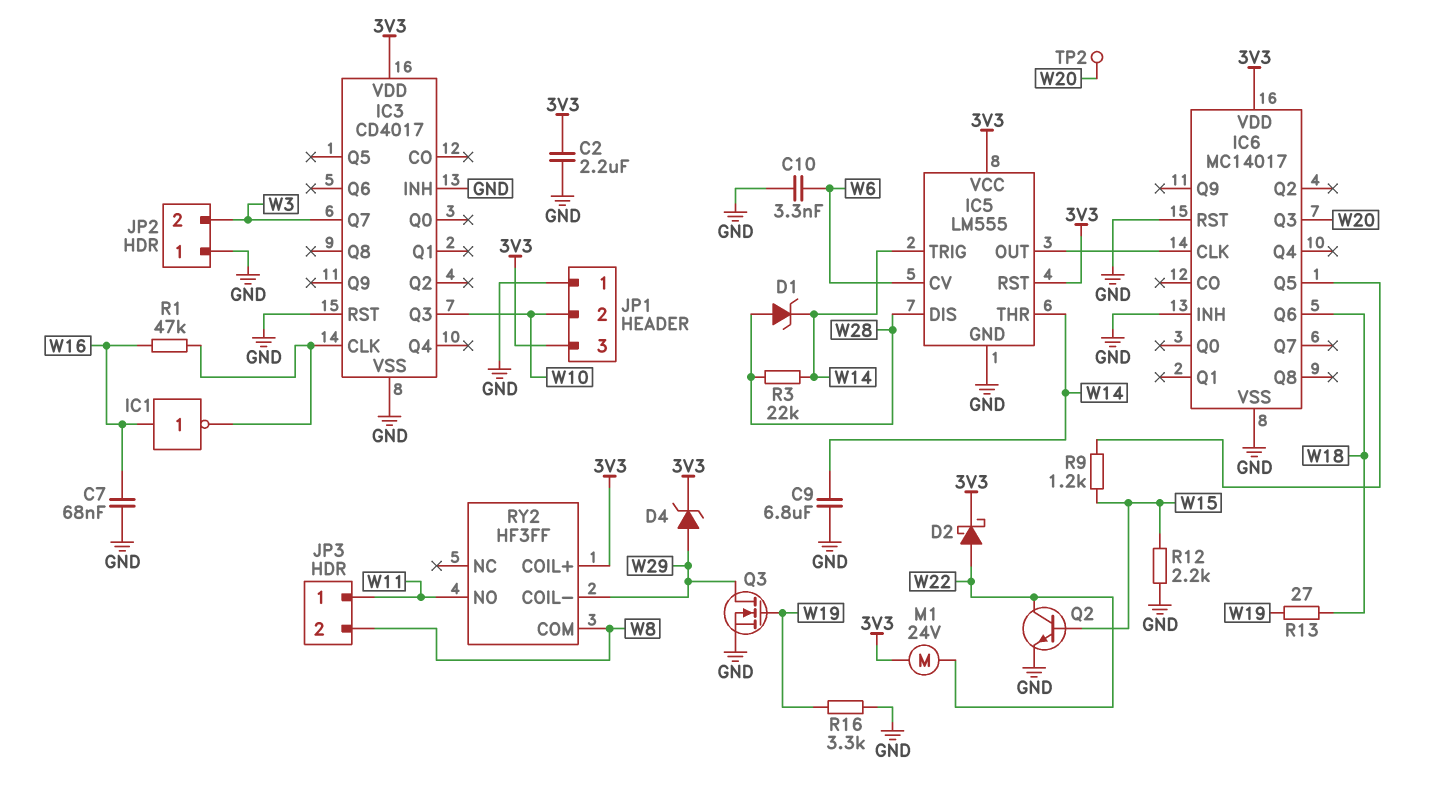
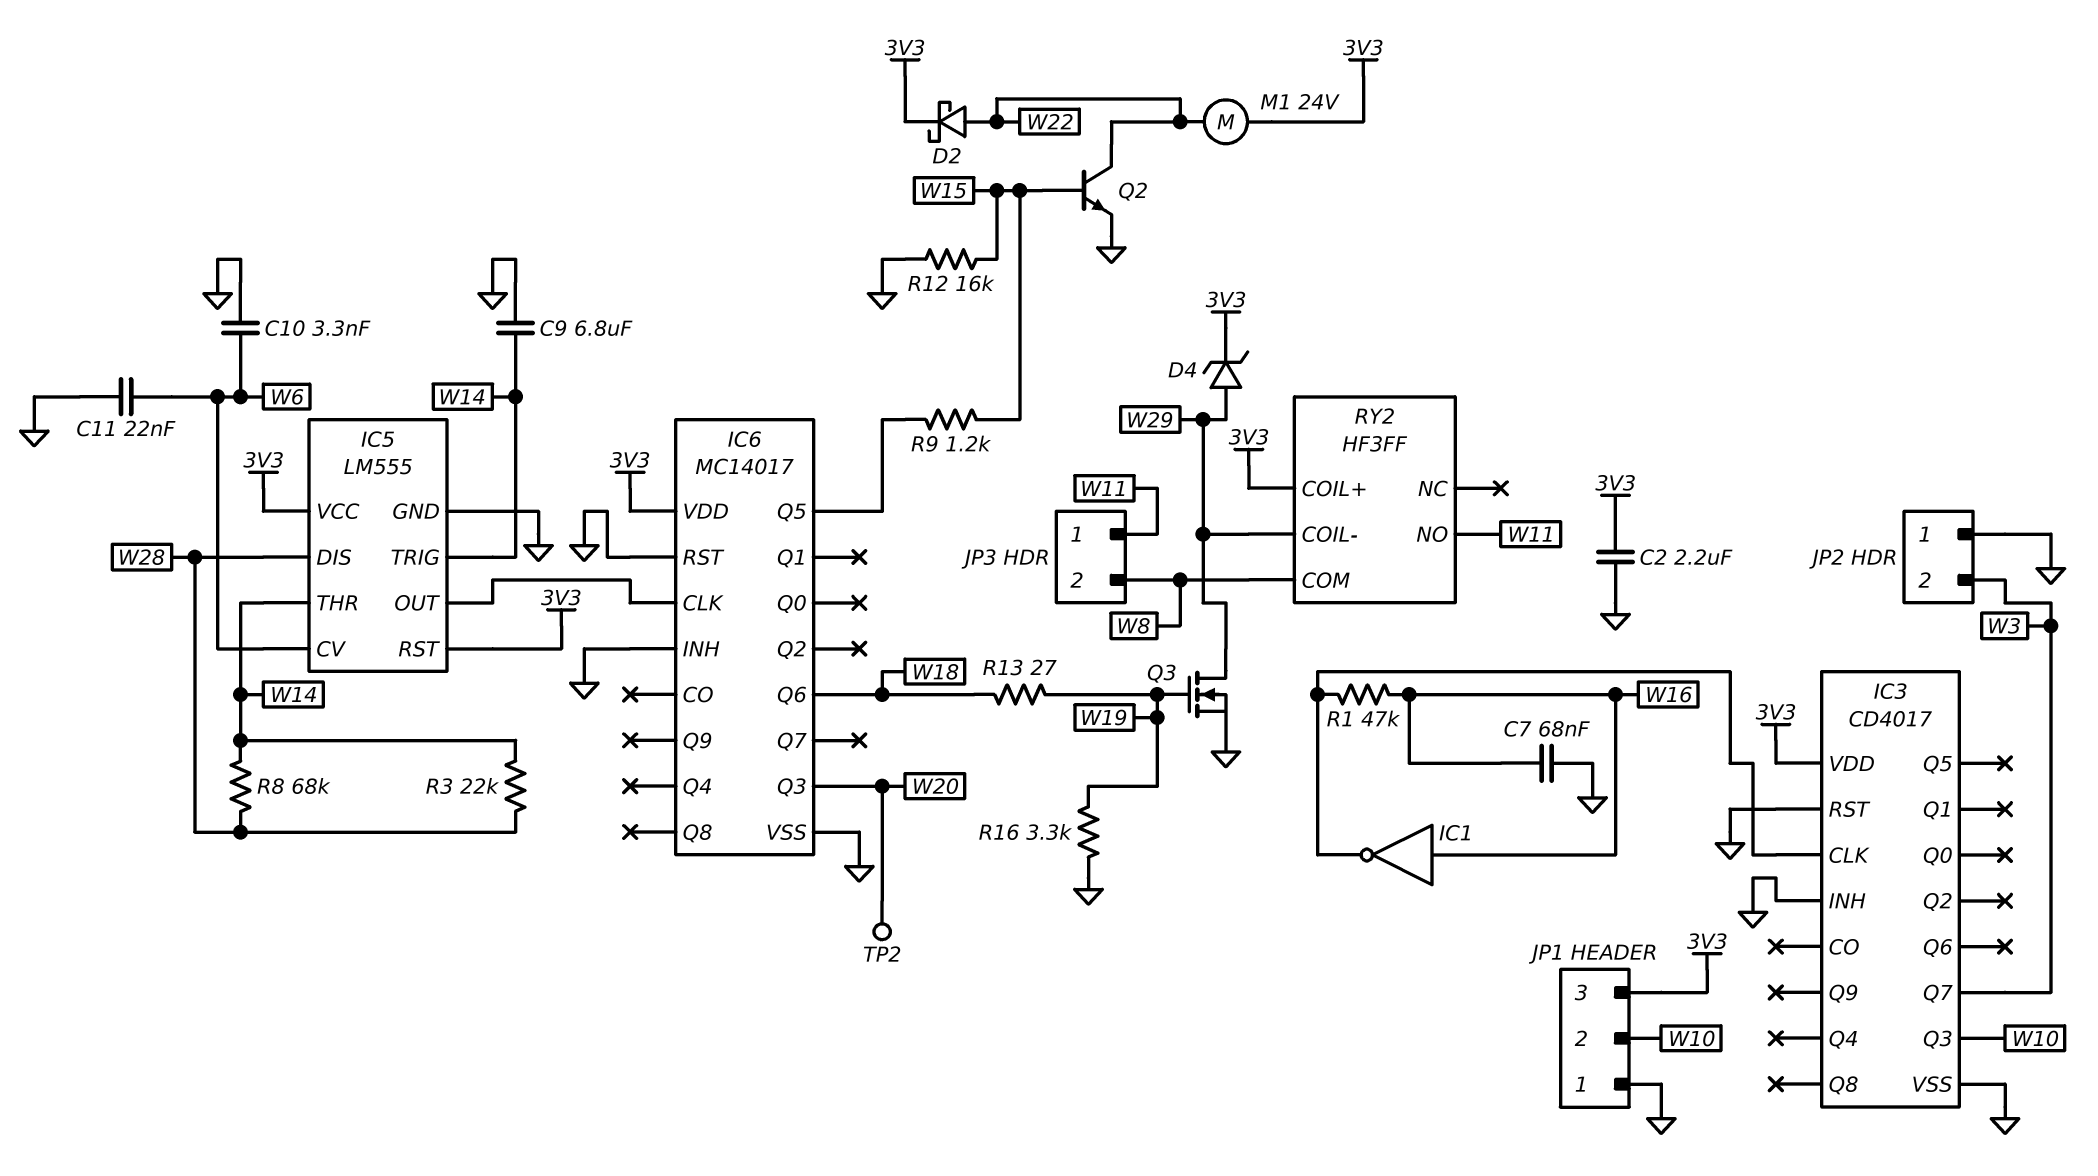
C11: none -> 22nF (GND, W6)
D1: zener (A W28, K W14) -> none
R8: none -> 68k (W14, W28)
R12: 2.2k (GND, W15) -> 16k (GND, W15)

